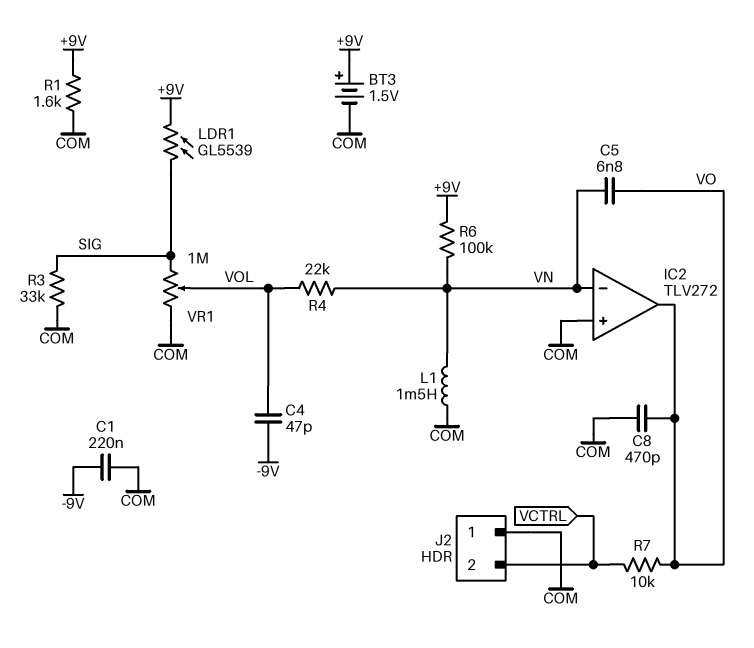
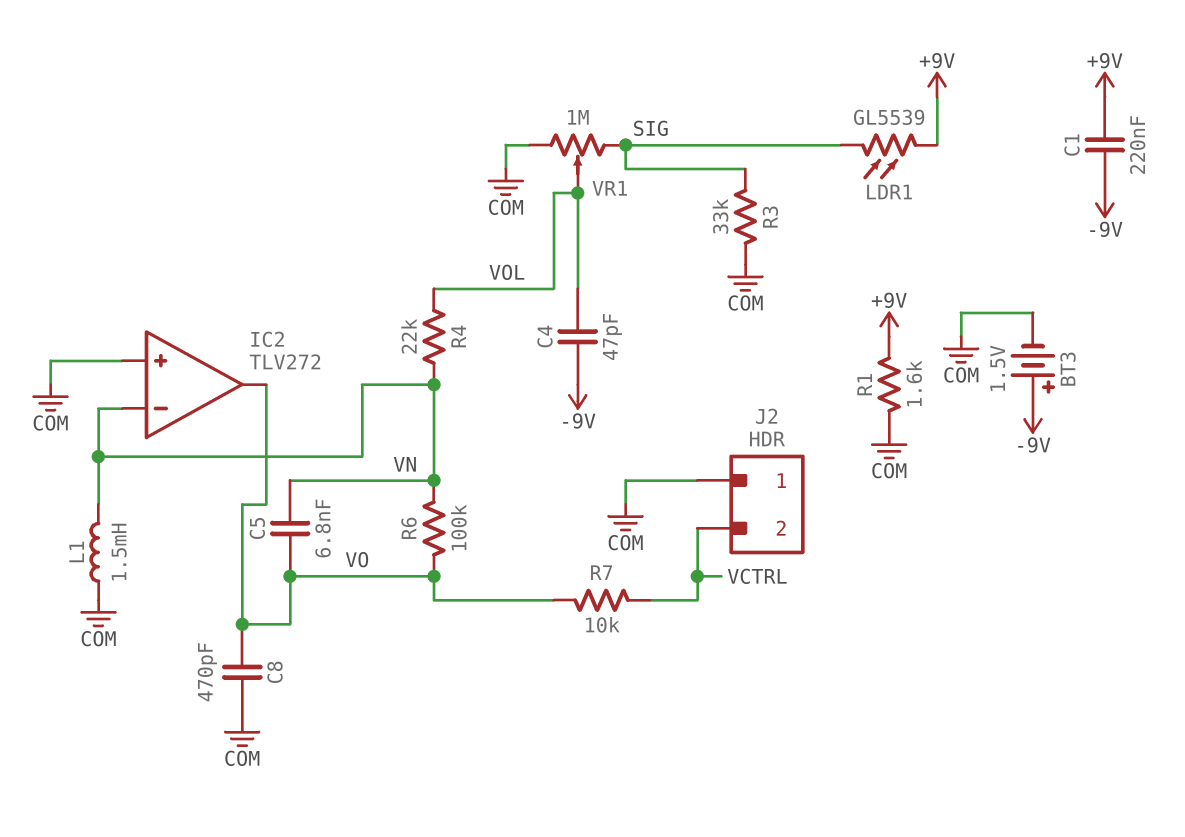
BT3: 1.5V (plus +9V, minus COM) -> 1.5V (plus -9V, minus COM)
C1: 220nF (-9V, COM) -> 220nF (+9V, -9V)
R6: 100k (+9V, VN) -> 100k (VN, VO)

